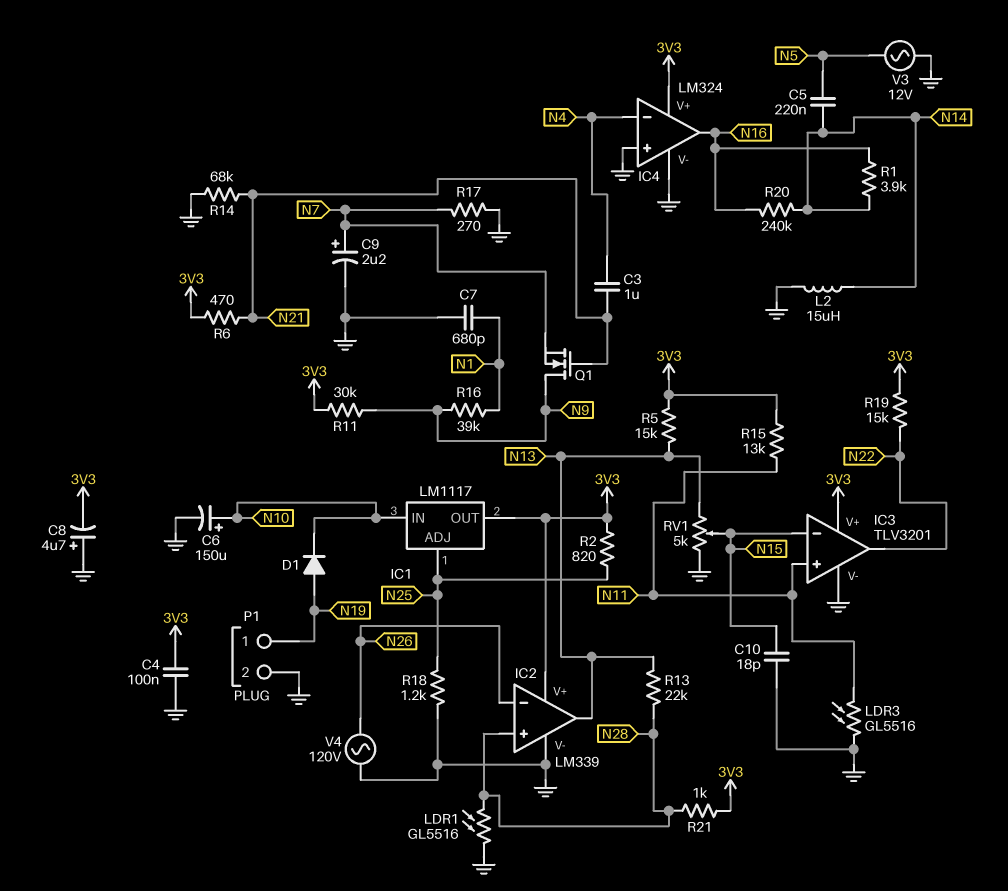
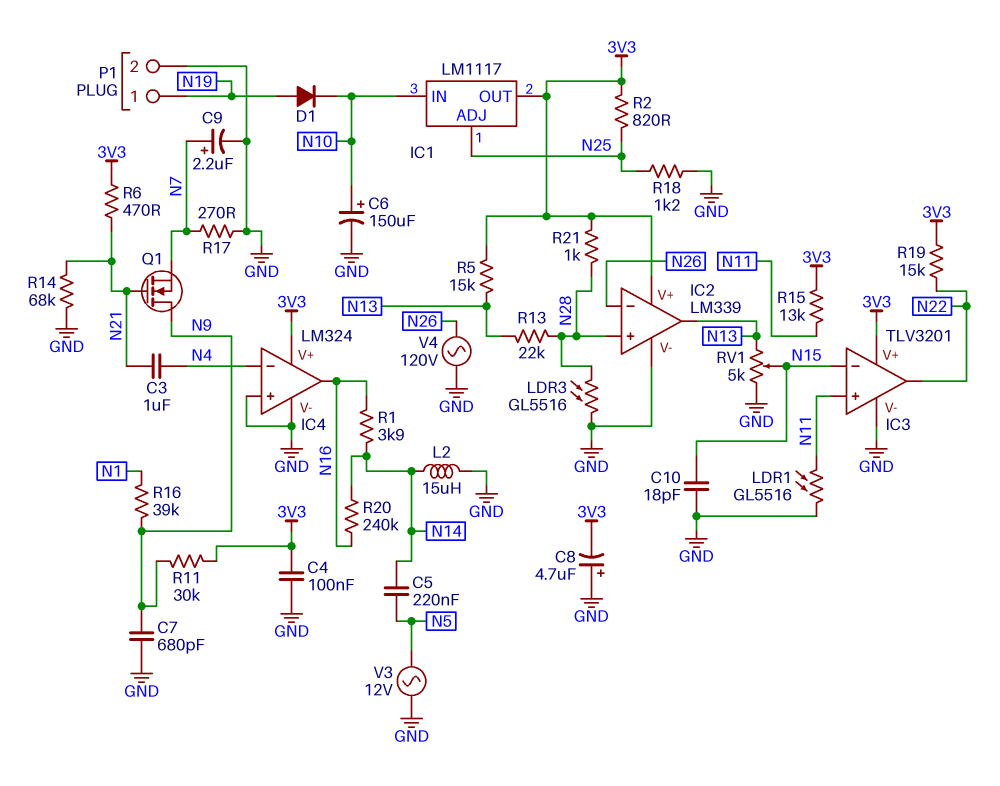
C7: 680pF (GND, N1) -> 680pF (GND, N9)
LDR1: GL5516 (GND, N28) -> GL5516 (GND, N11)
LDR3: GL5516 (GND, N11) -> GL5516 (GND, N28)

